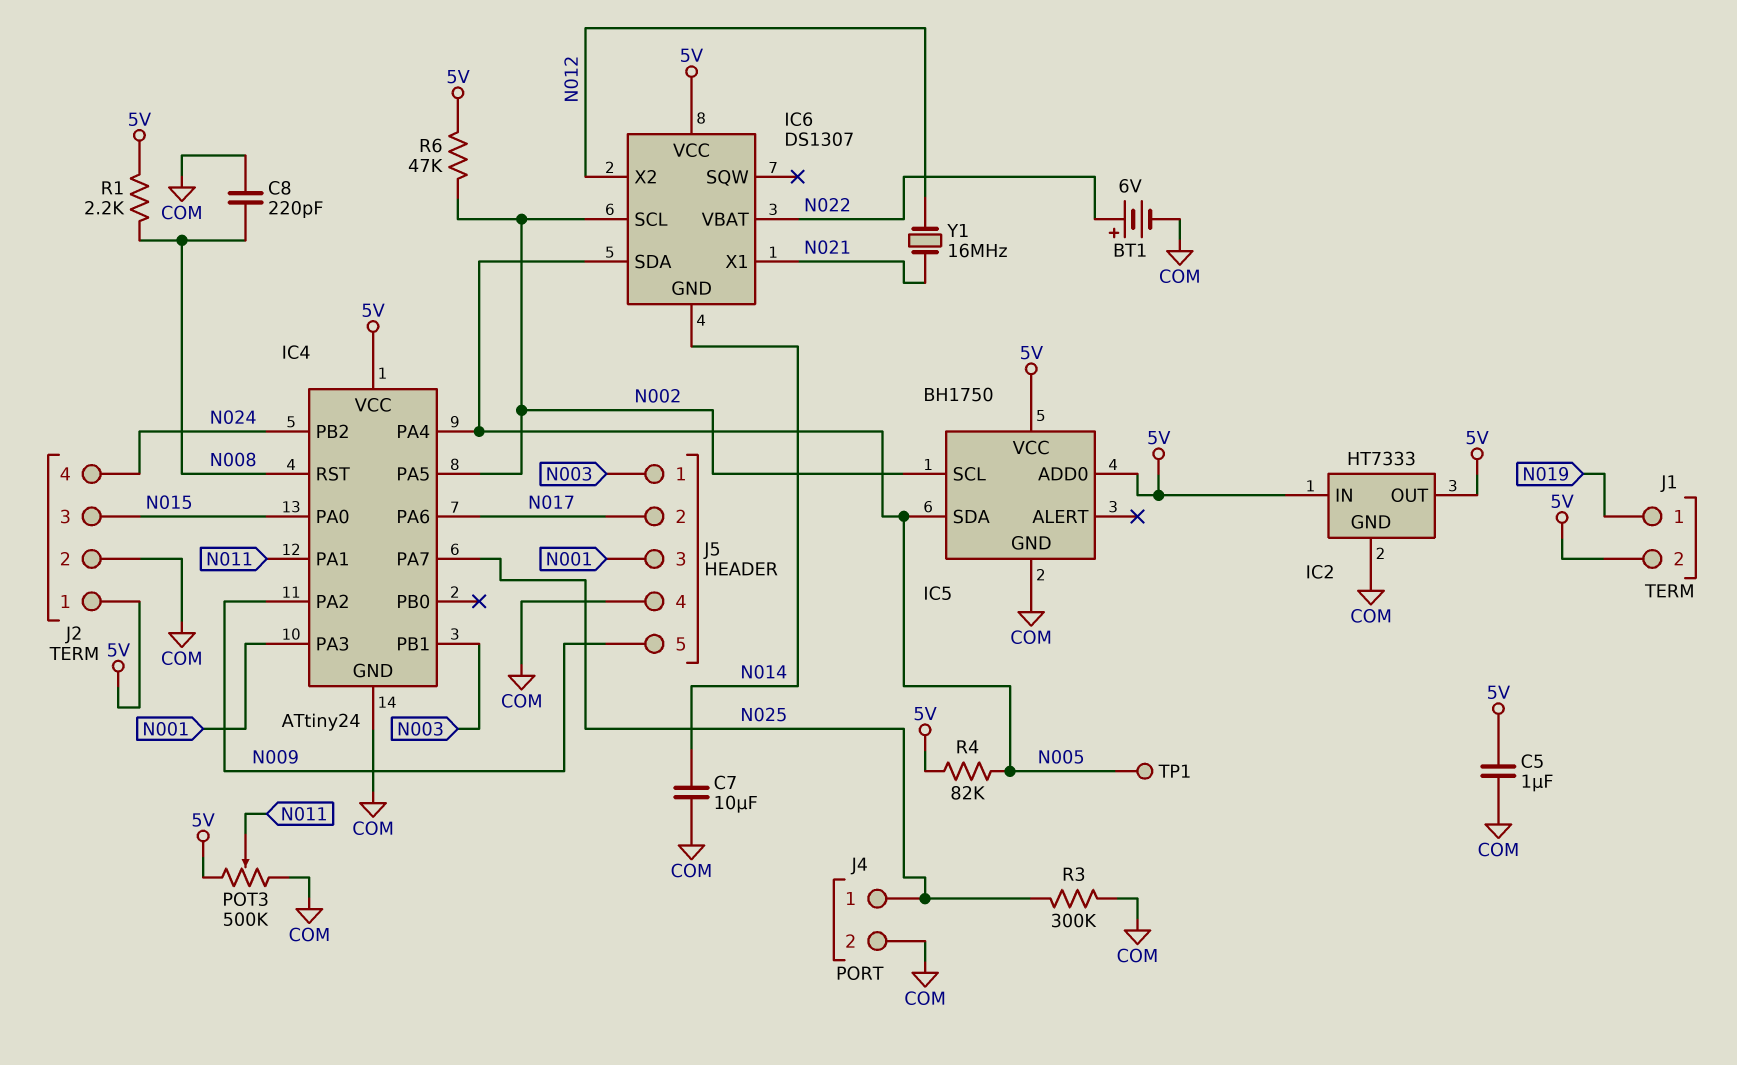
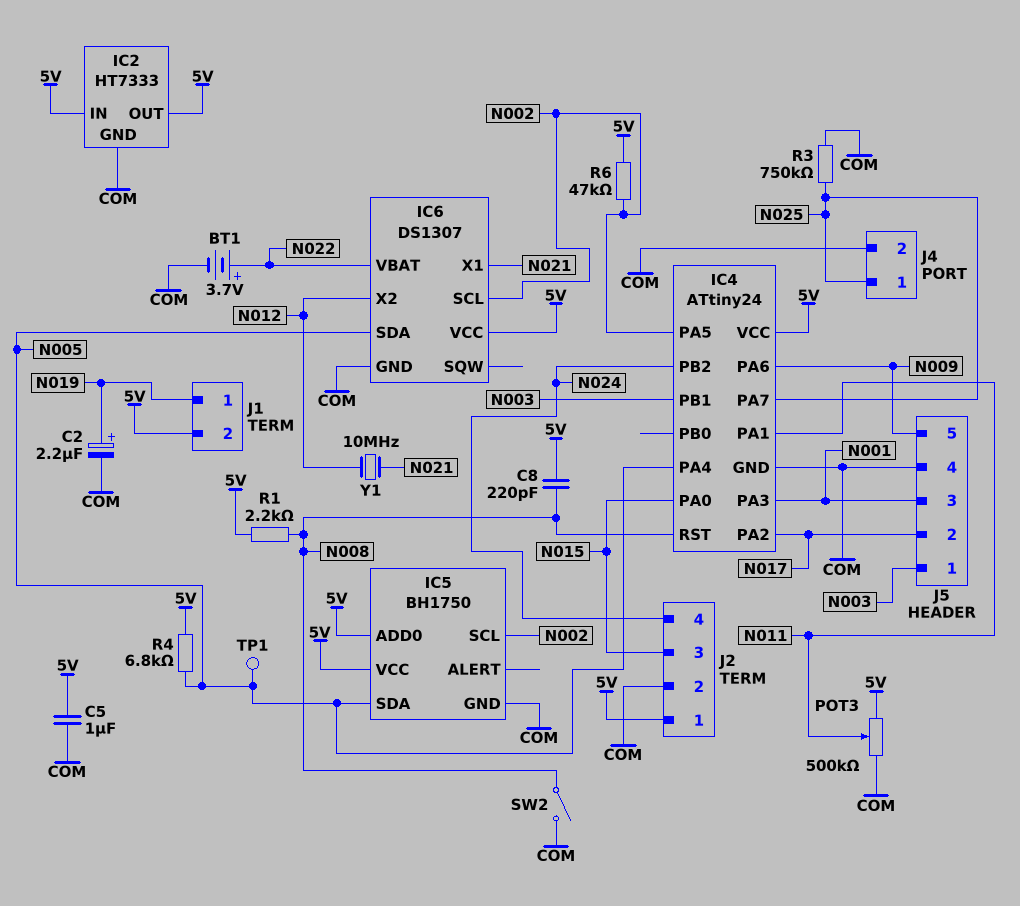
BT1: 6V (plus N022, minus COM) -> 3.7V (plus N022, minus COM)
C2: none -> 2.2uF (plus N019, minus COM)
C7: 10uF (COM, N014) -> none
C8: 220pF (COM, N008) -> 220pF (5V, N008)
IC4 pin PA2: N009 -> N017
IC4 pin PA6: N017 -> N009
IC6 pin GND: N014 -> COM
R3: 300k (COM, N025) -> 750k (COM, N025)
R4: 82k (5V, N005) -> 6.8k (5V, N005)
SW2: none -> switch (COM, N008)
Y1: 16MHz (N012, N021) -> 10MHz (N012, N021)

